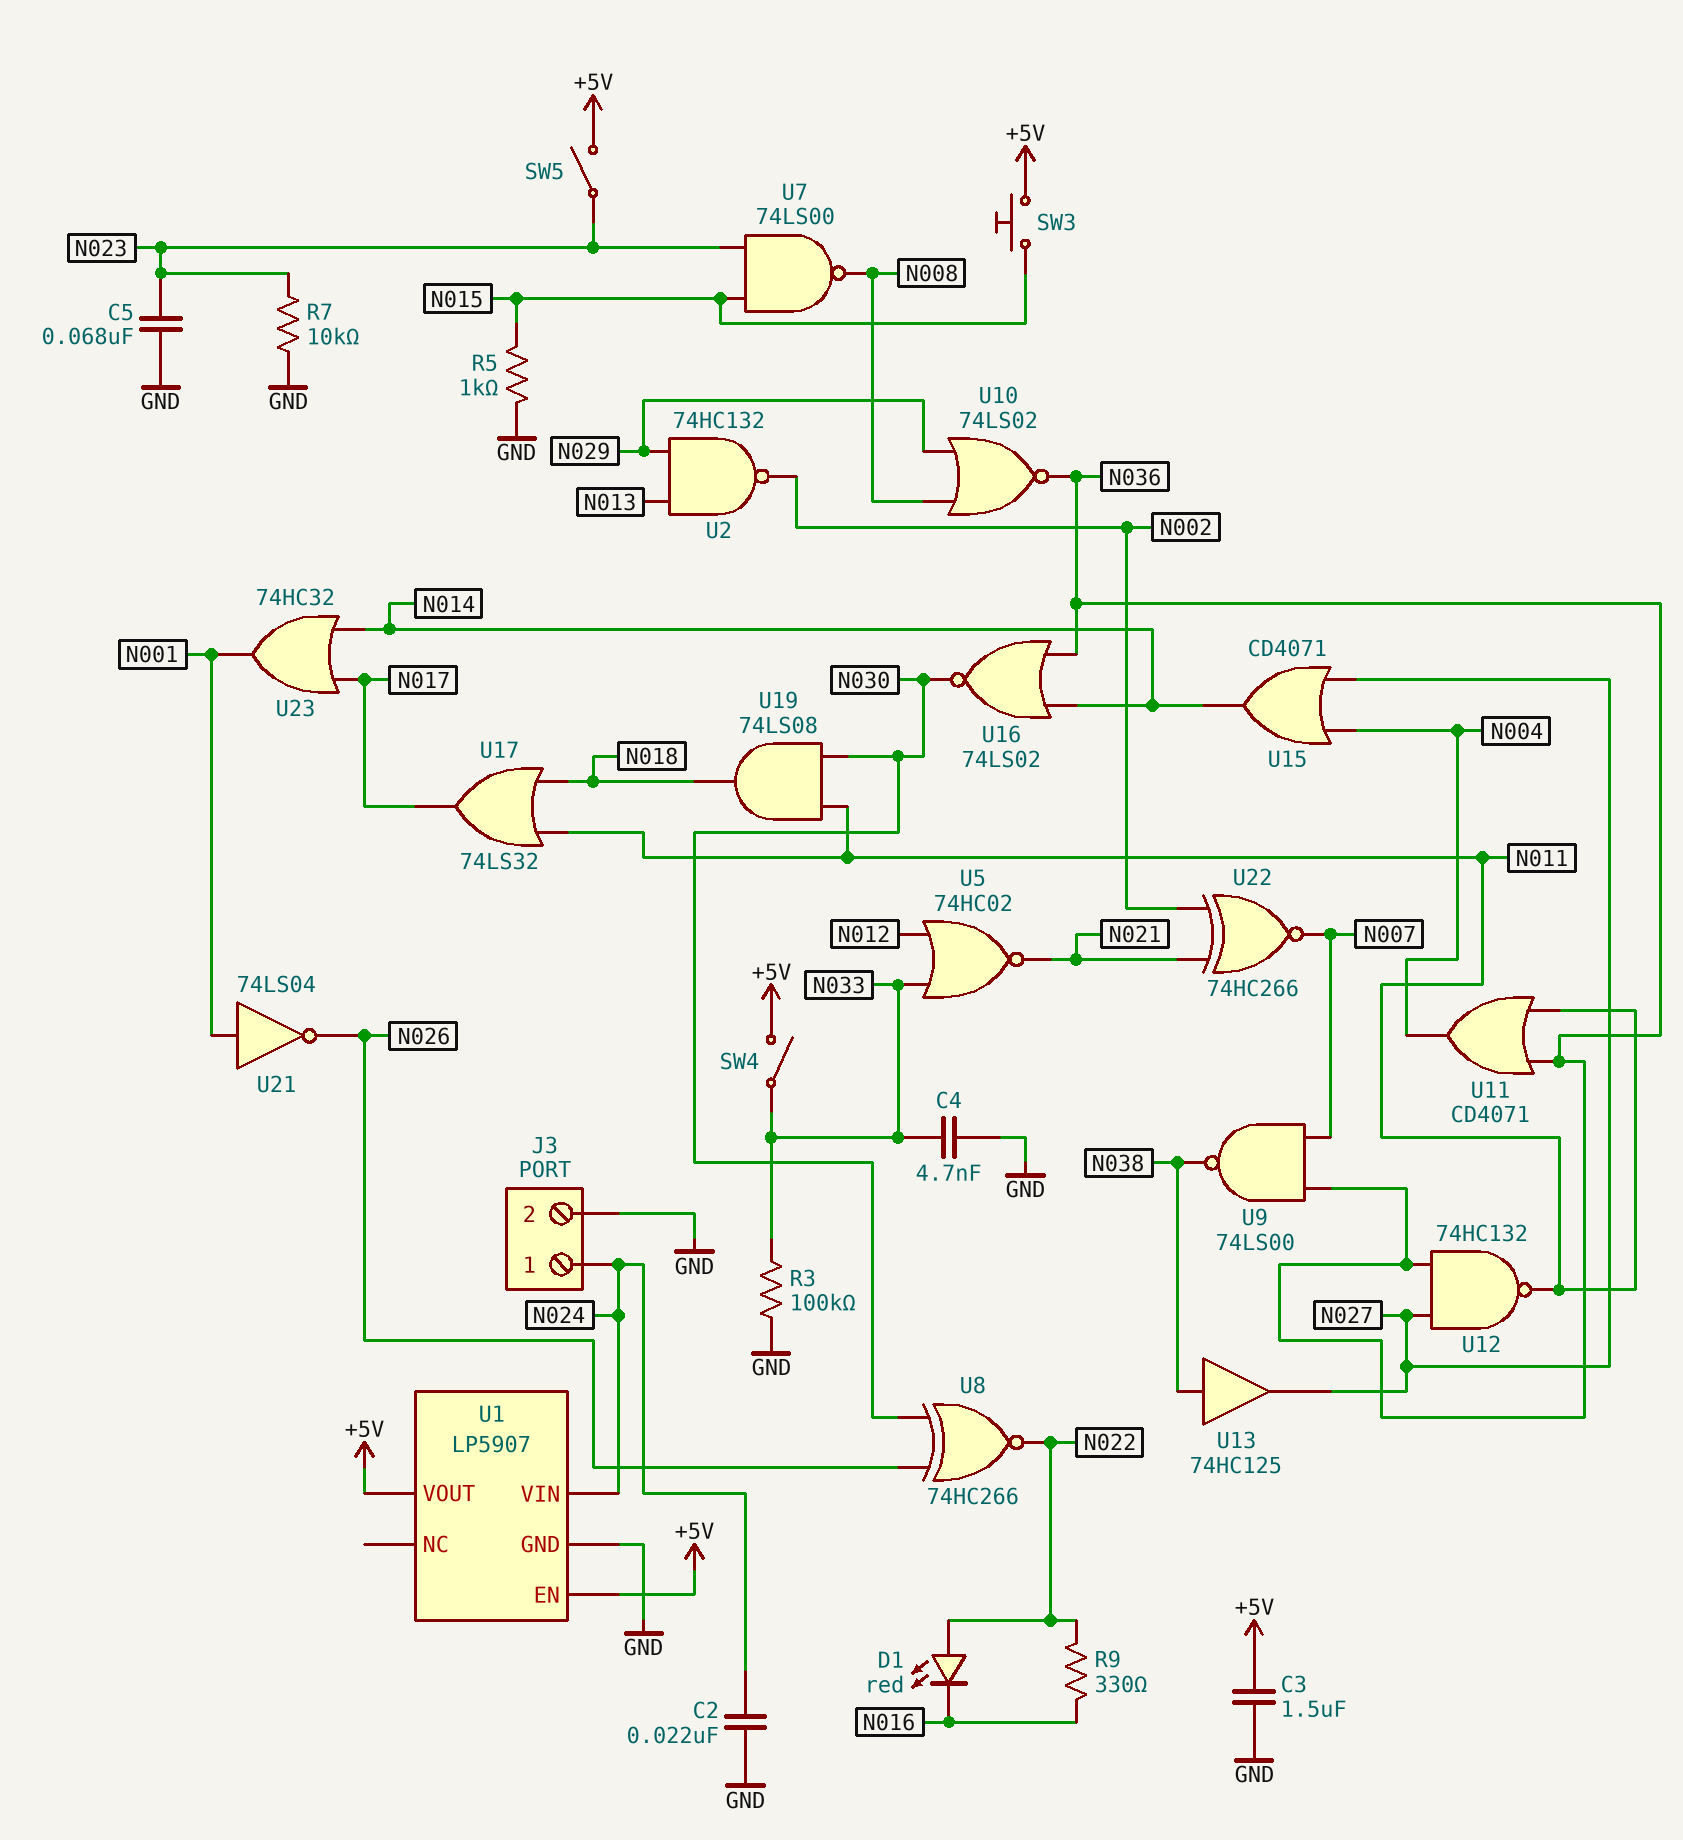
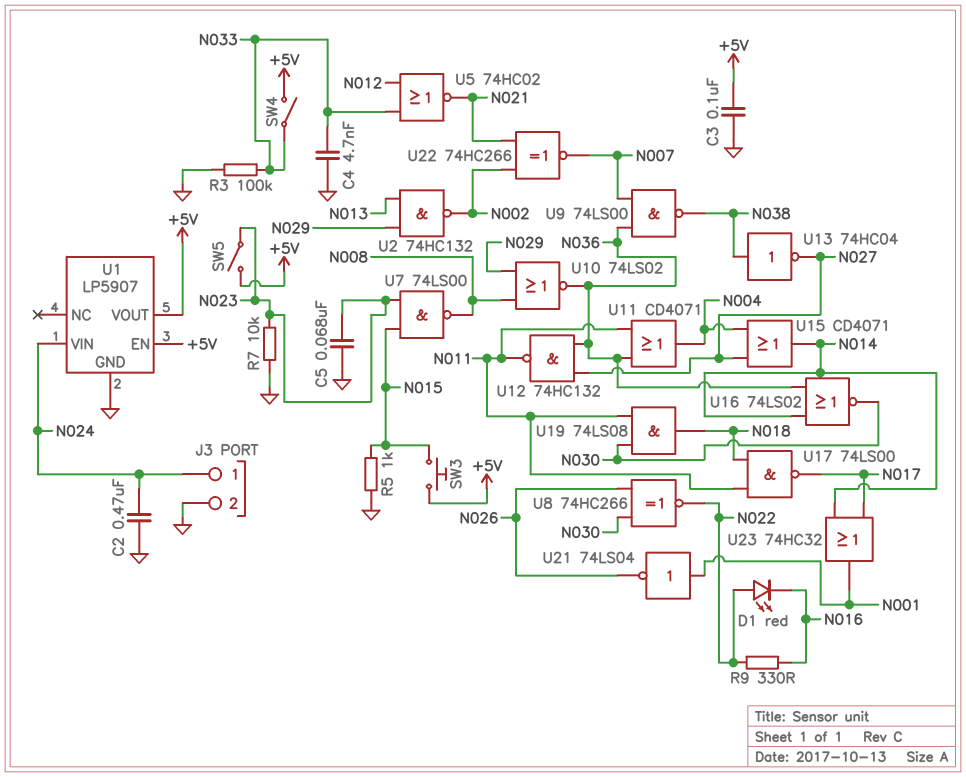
C2: 22nF (GND, N024) -> 470nF (GND, N024)
C3: 1.5uF (+5V, GND) -> 100nF (+5V, GND)
U13: buffer 74HC125 (in N038, out N027) -> NOT 74HC04 (in N038, out N027)
U17: OR 74LS32 (in N011, in N018, out N017) -> NAND 74LS00 (in N011, in N018, out N017)

